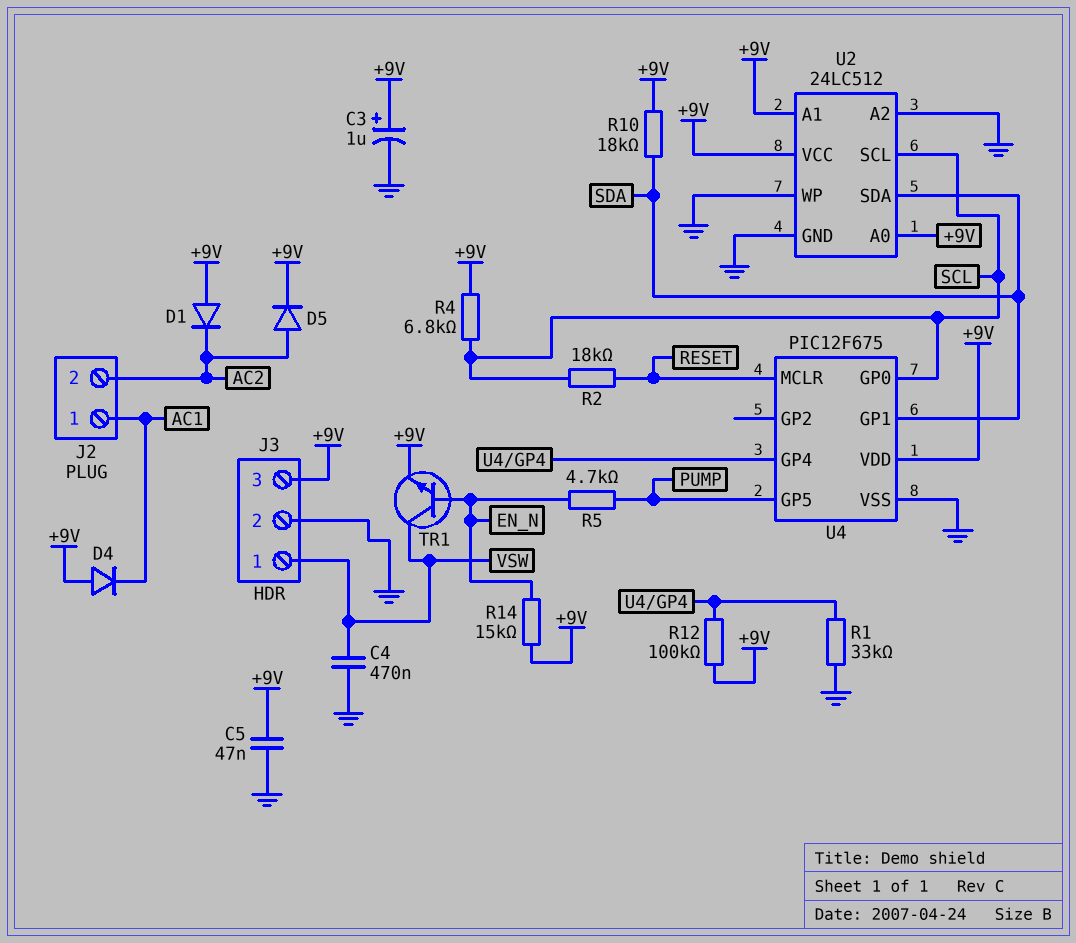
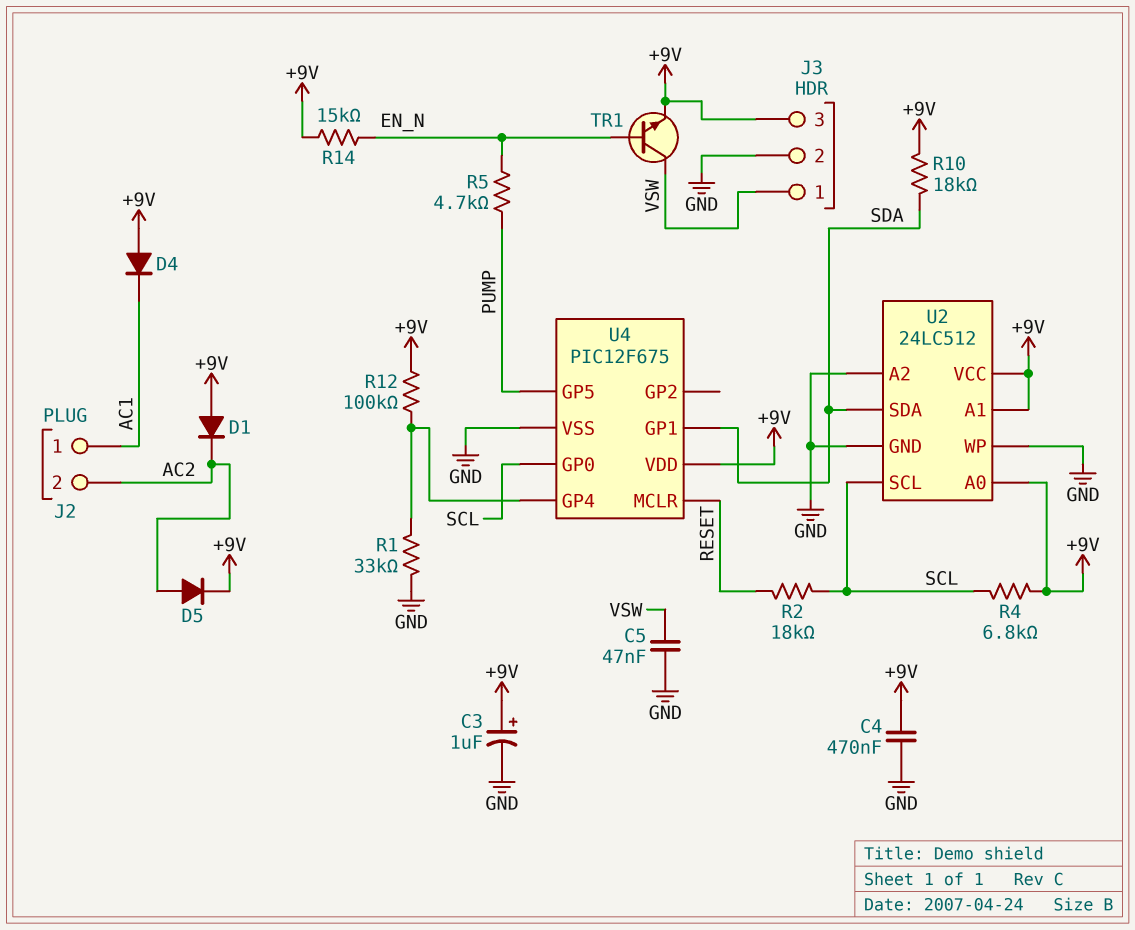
C4: 470nF (GND, VSW) -> 470nF (+9V, GND)
C5: 47nF (+9V, GND) -> 47nF (GND, VSW)

